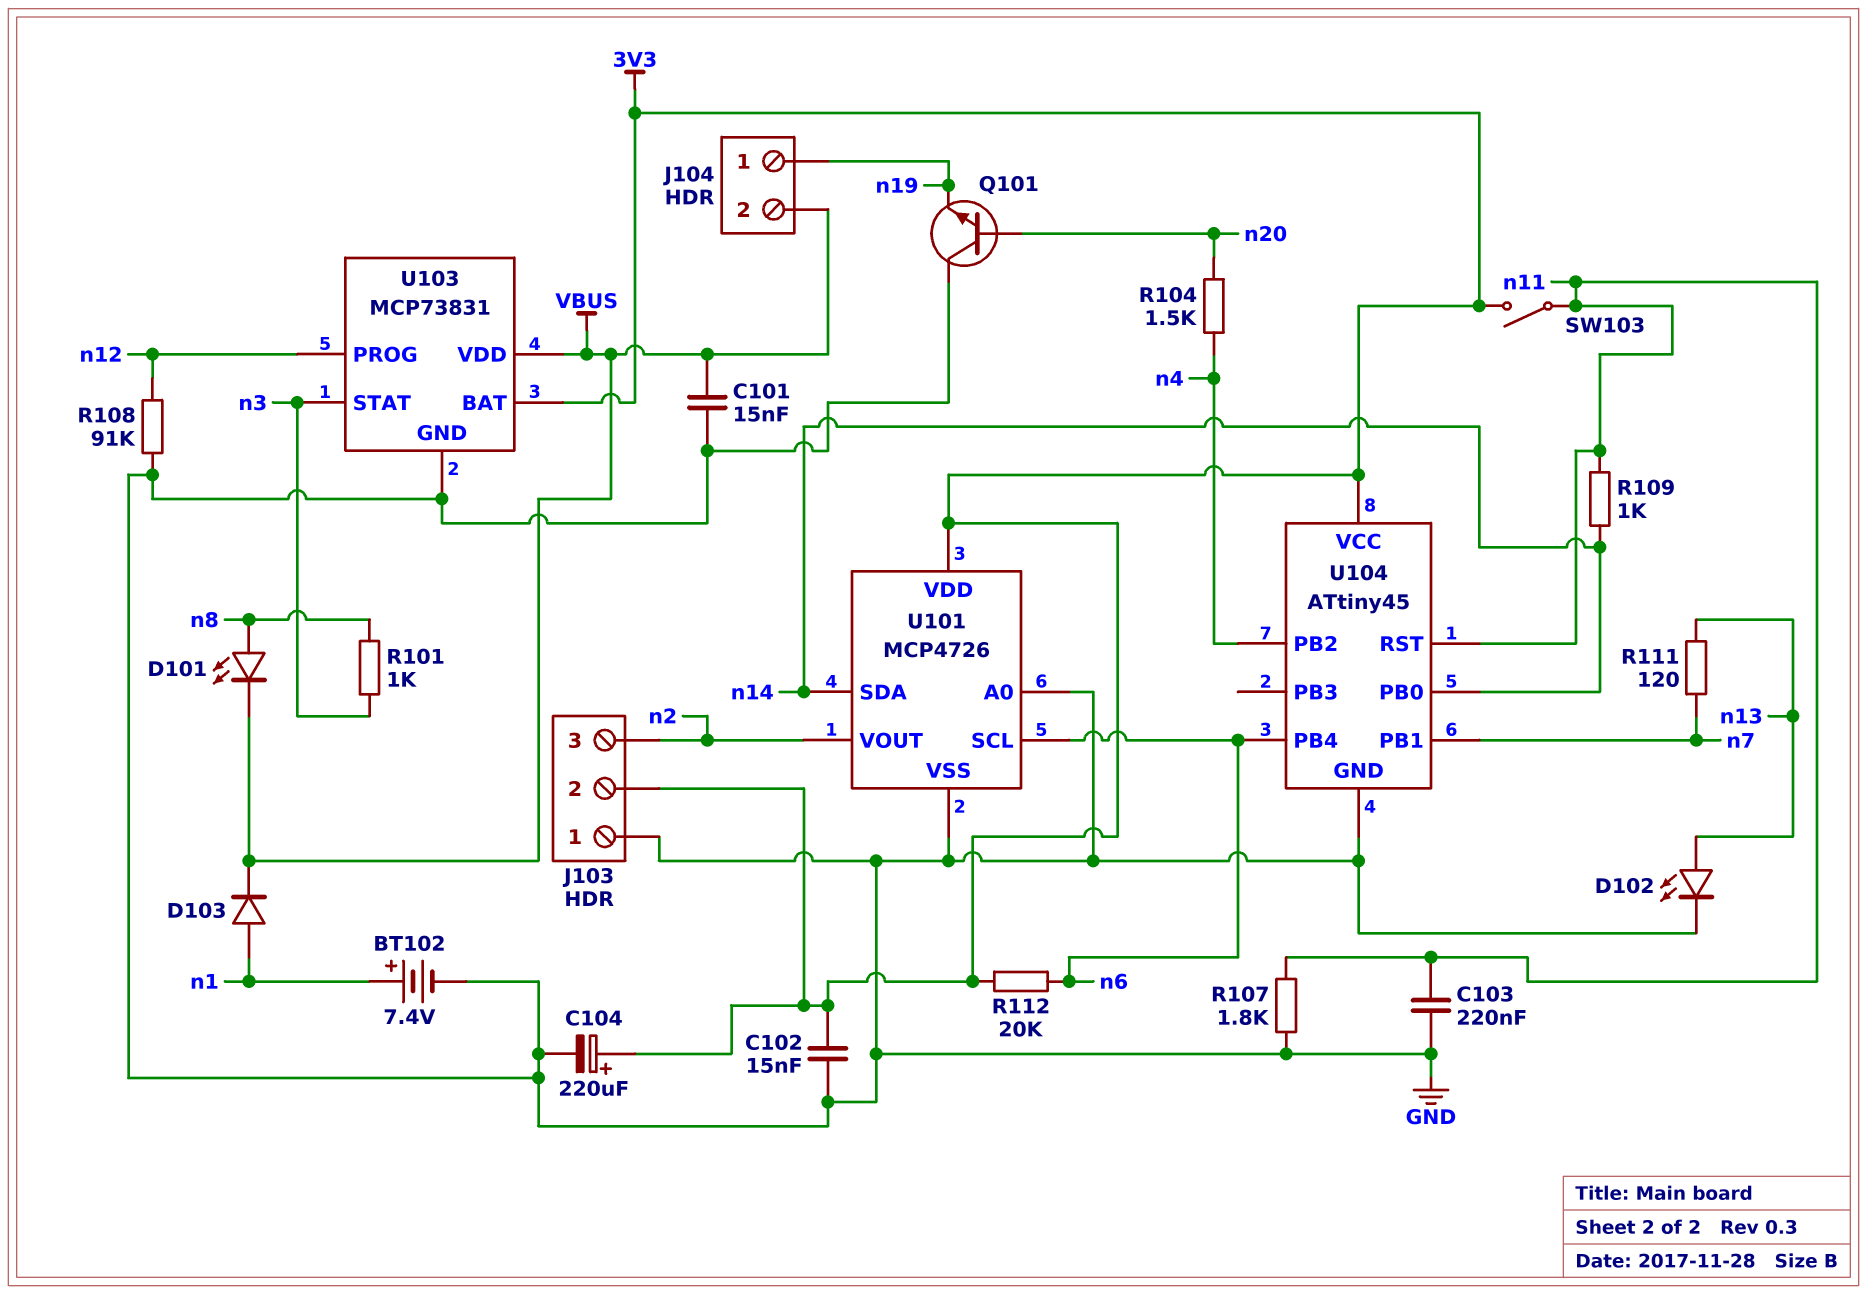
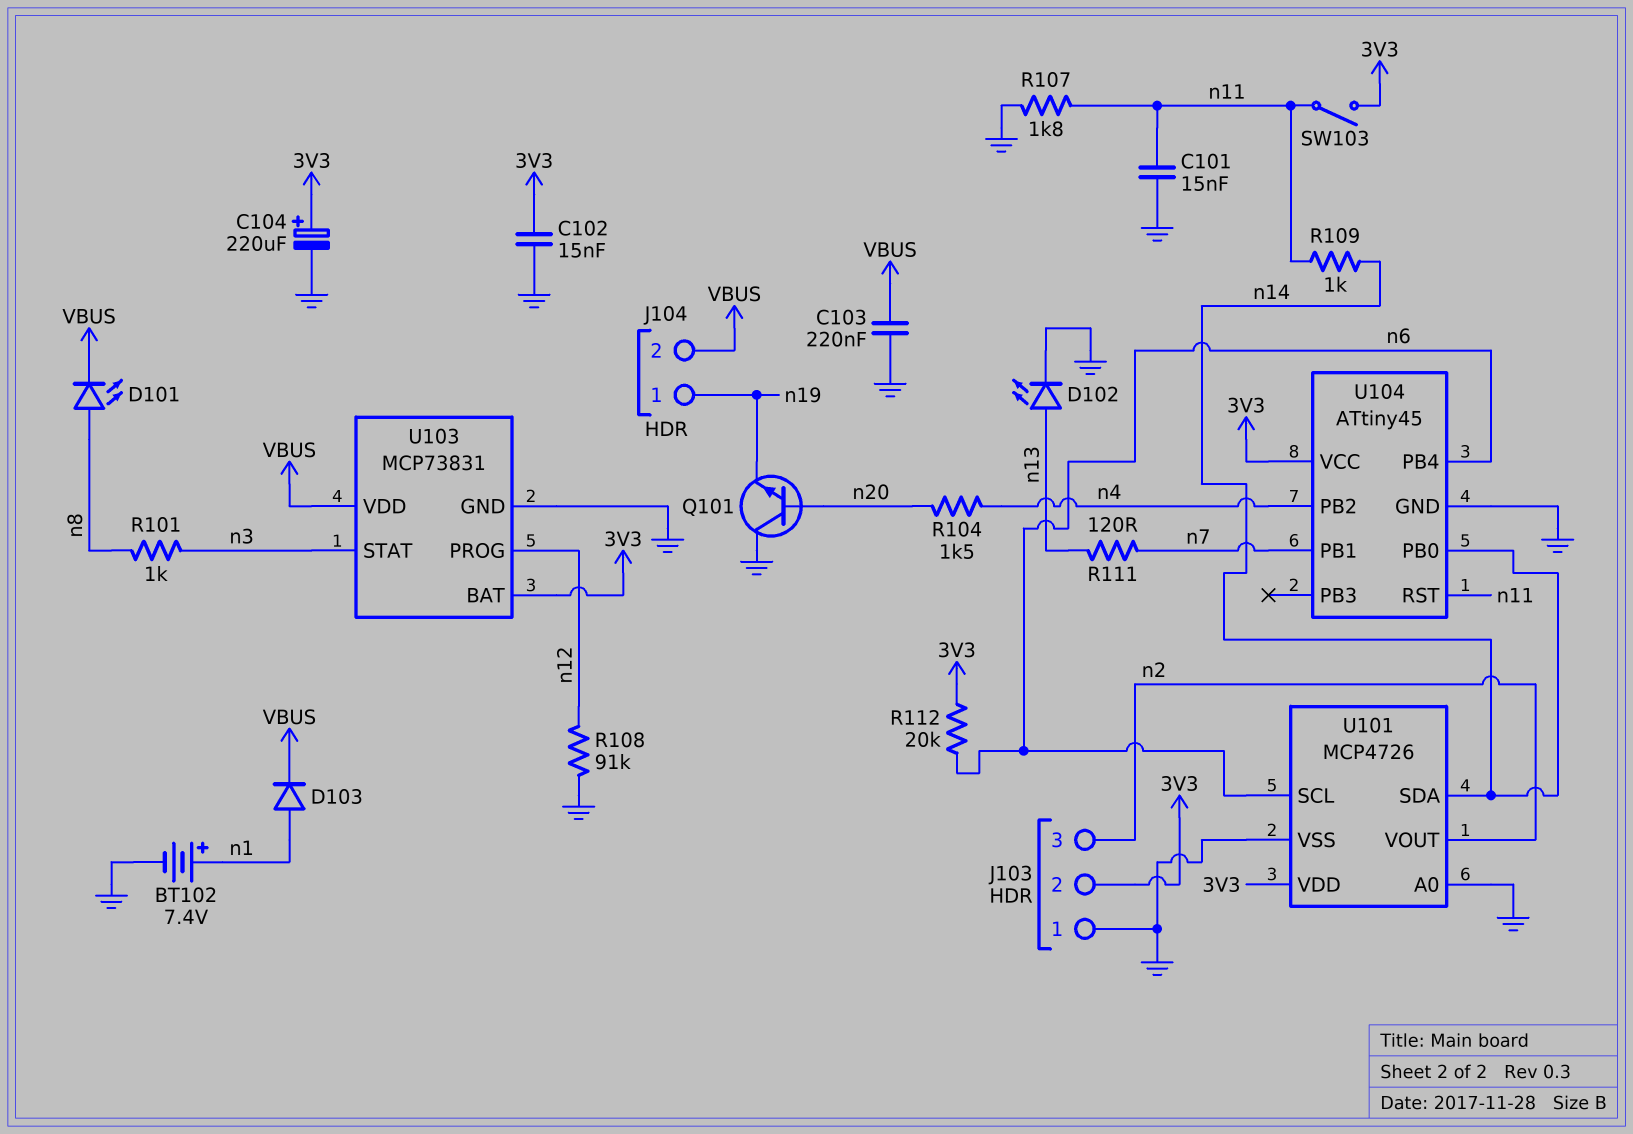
C101: 15nF (GND, VBUS) -> 15nF (GND, n11)
C103: 220nF (GND, n11) -> 220nF (GND, VBUS)

